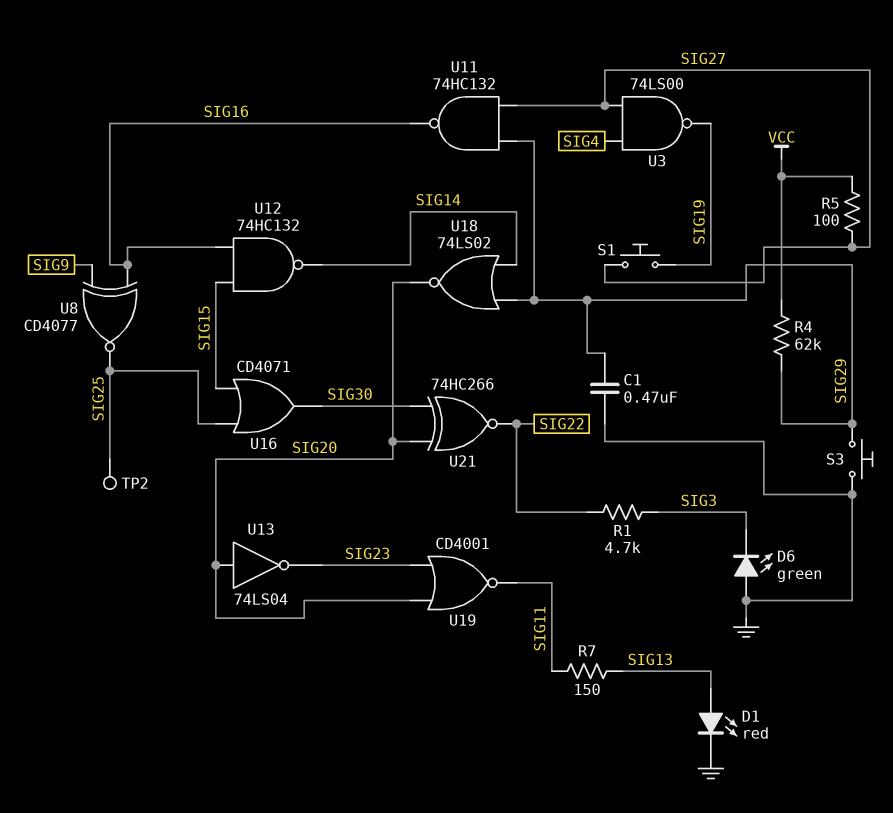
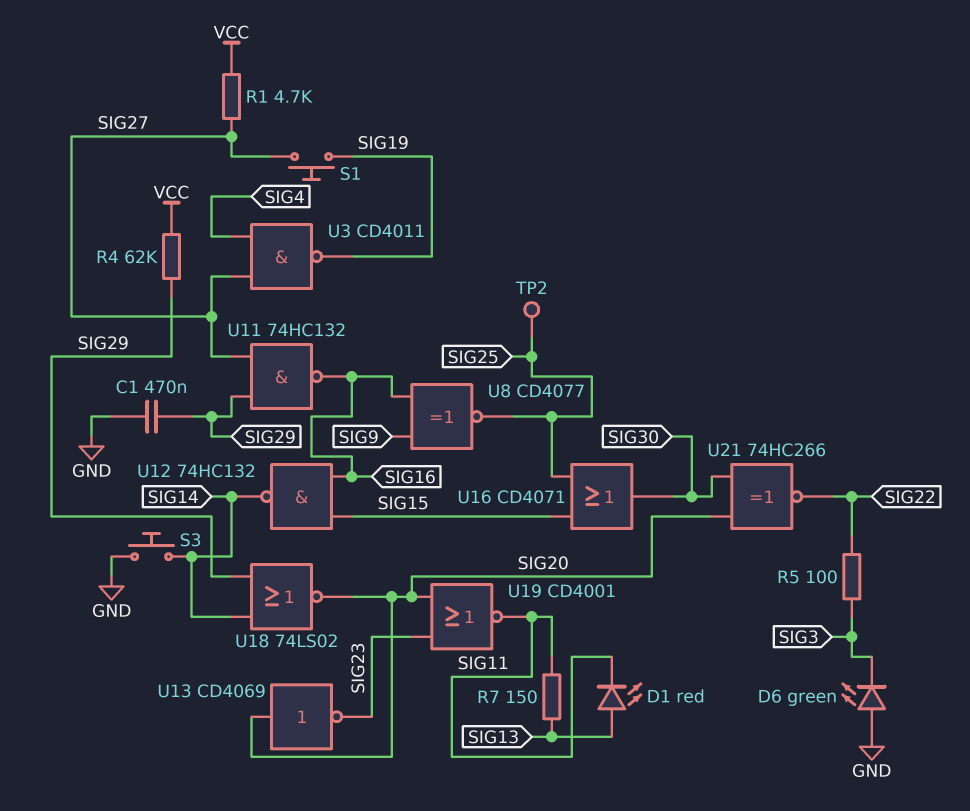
D1: LED red (A SIG13, K GND) -> LED red (A SIG13, K SIG11)
R1: 4.7k (SIG3, SIG22) -> 4.7k (SIG27, VCC)
R5: 100 (SIG27, VCC) -> 100 (SIG3, SIG22)
S3: button (GND, SIG29) -> button (GND, SIG14)
U3: NAND 74LS00 (in SIG4, in SIG27, out SIG19) -> NAND CD4011 (in SIG4, in SIG27, out SIG19)
U13: NOT 74LS04 (in SIG20, out SIG23) -> NOT CD4069 (in SIG20, out SIG23)

